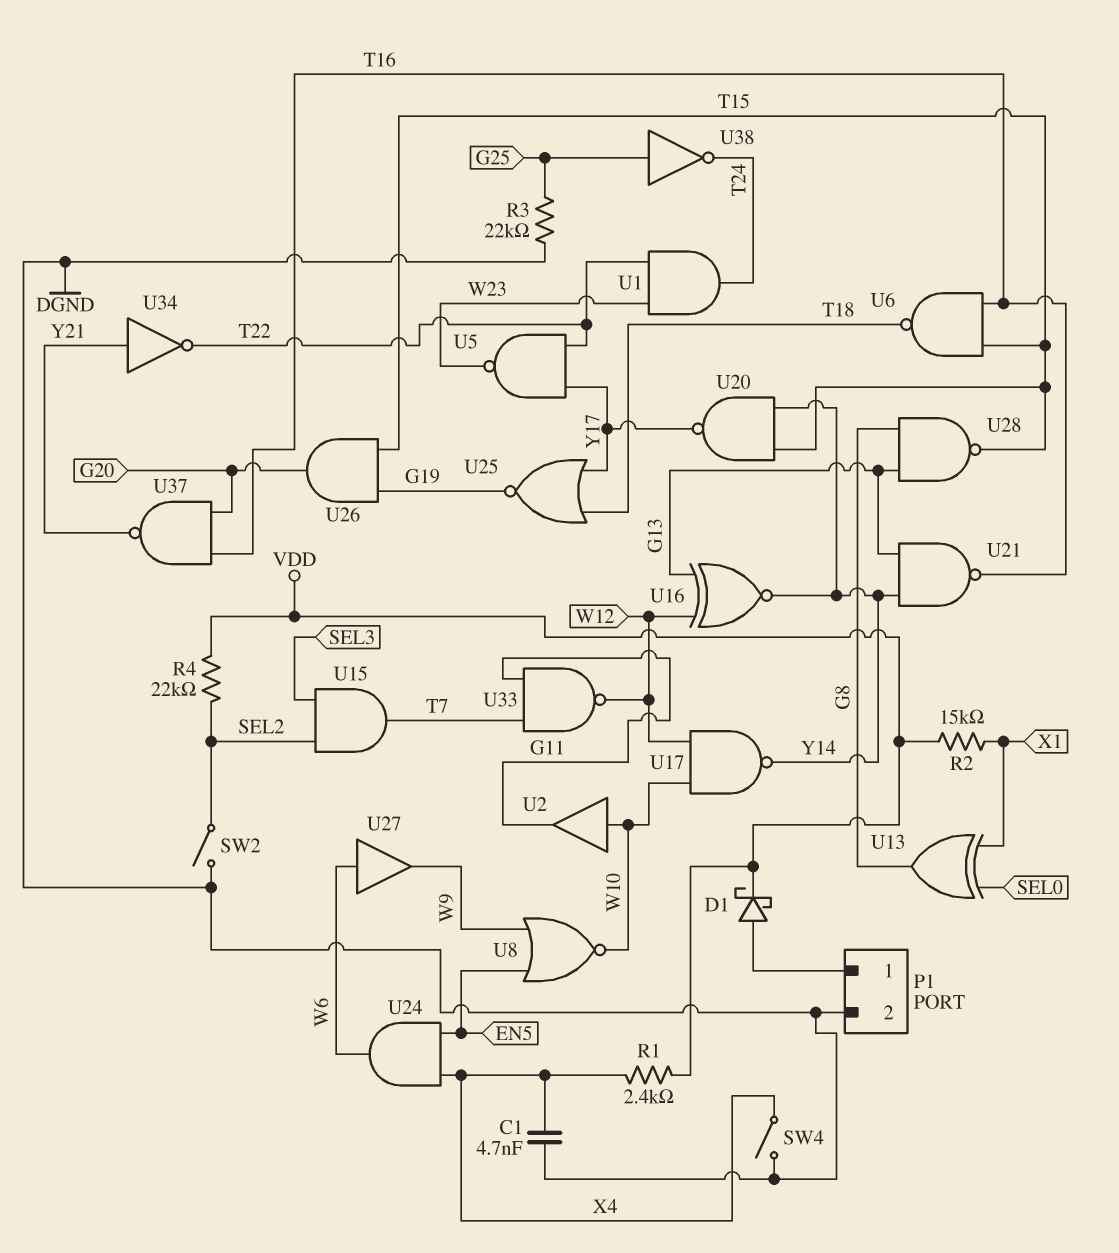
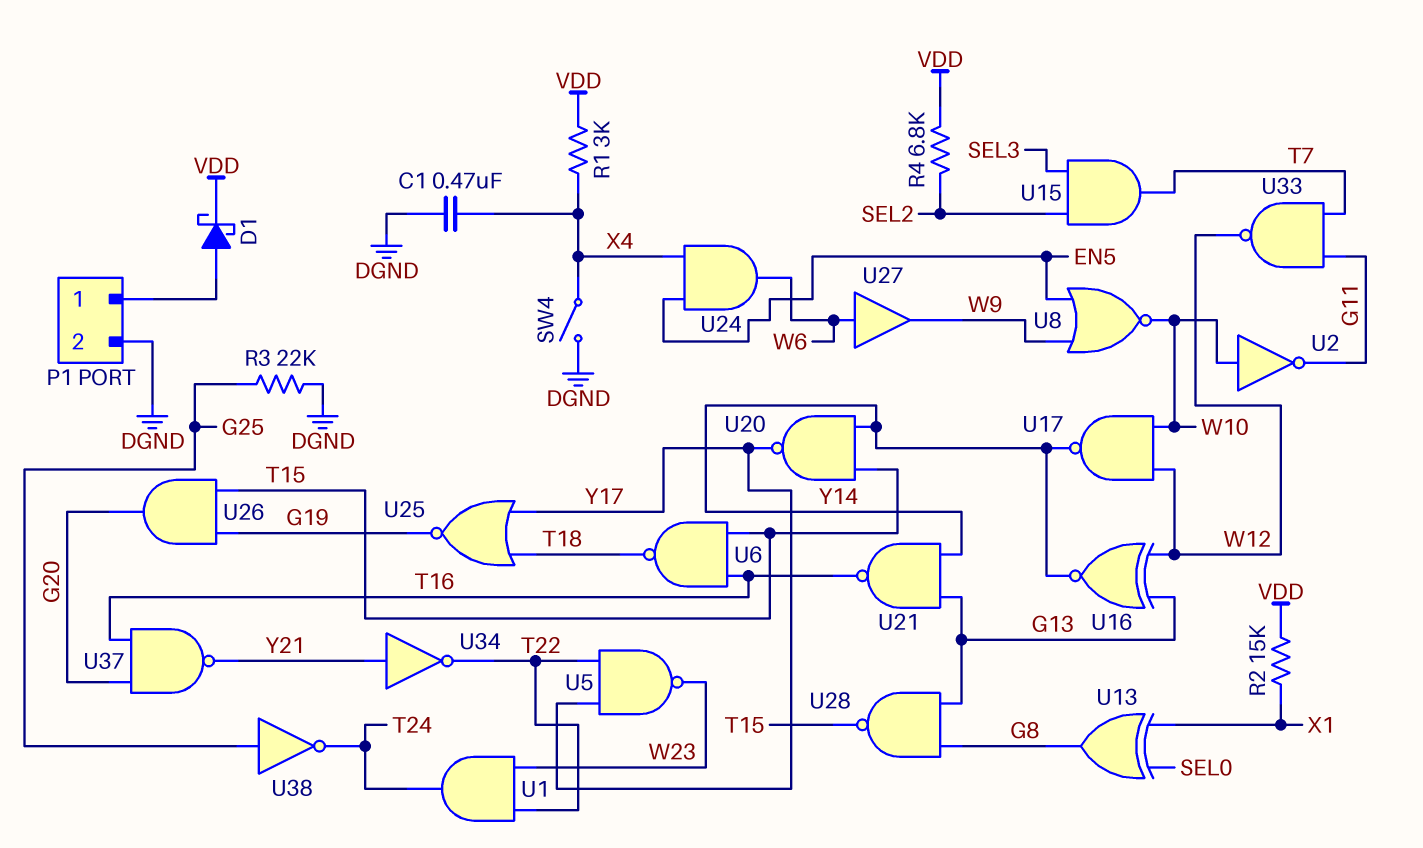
C1: 4.7nF (DGND, X4) -> 470nF (DGND, X4)
R1: 2.4k (VDD, X4) -> 3k (VDD, X4)
R4: 22k (SEL2, VDD) -> 6.8k (SEL2, VDD)
SW2: switch (DGND, SEL2) -> none
U2: buffer (in W10, out G11) -> NOT (in W10, out G11)

